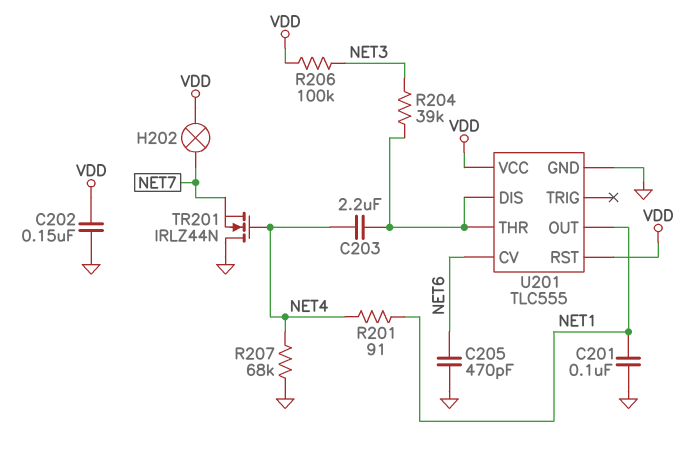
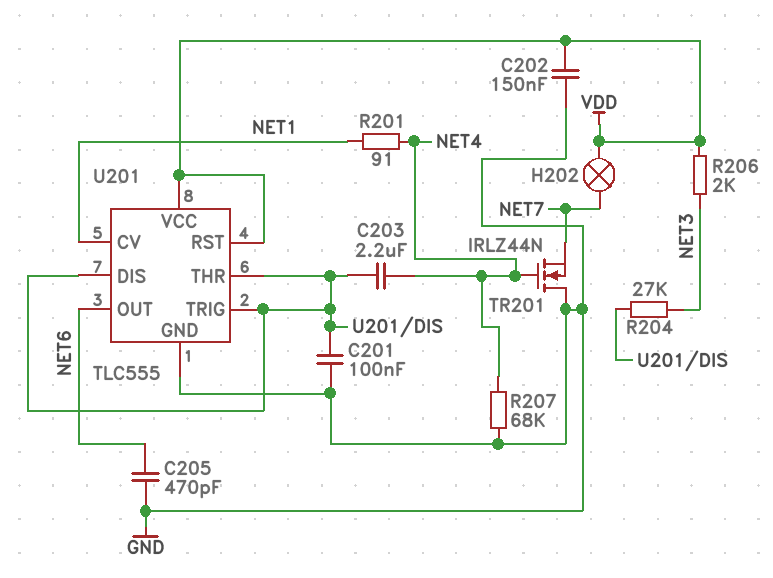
C201: 100nF (GND, NET1) -> 100nF (GND, U201/DIS)
R204: 39k (NET3, U201/DIS) -> 27k (NET3, U201/DIS)
R206: 100k (NET3, VDD) -> 2k (NET3, VDD)
U201 pin CV: NET6 -> NET1
U201 pin OUT: NET1 -> NET6
U201 pin TRIG: none -> U201/DIS

